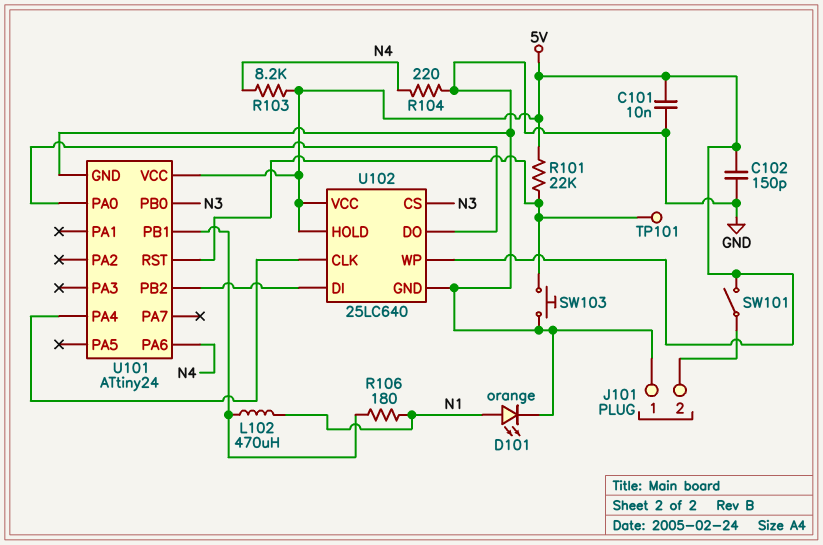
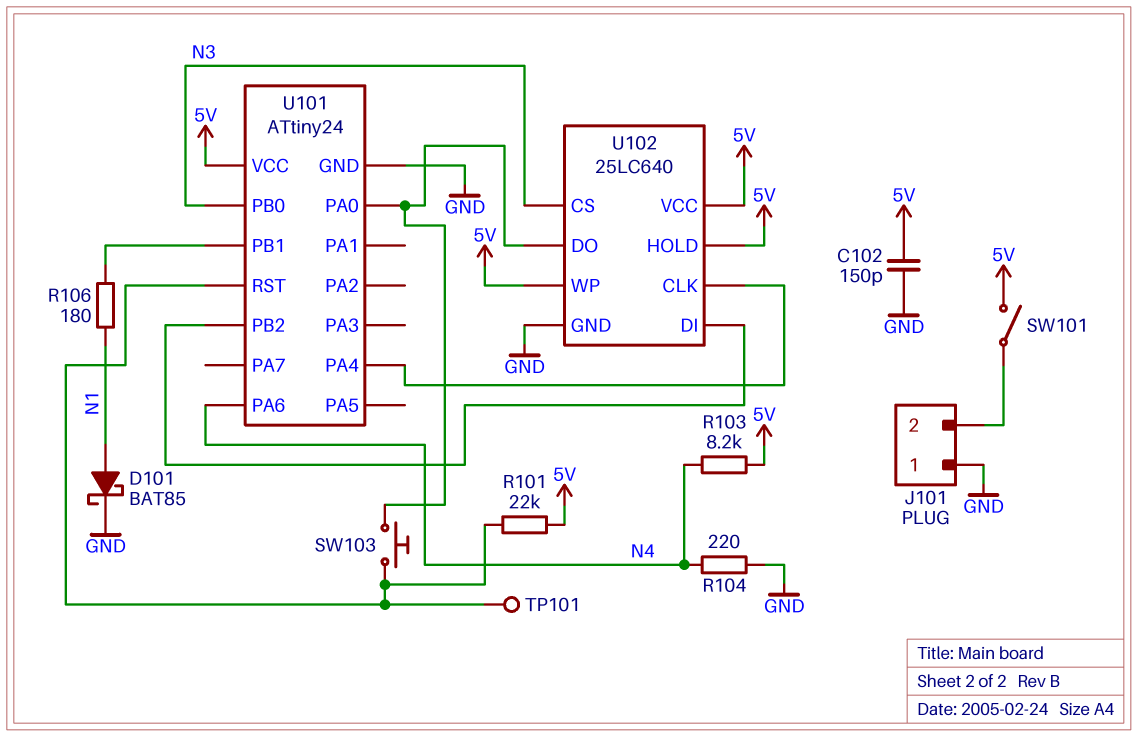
C101: 10nF (5V, GND) -> none
D101: LED orange (A N1, K GND) -> schottky BAT85 (A N1, K GND)
L102: 470uH (N1, U101/PB1) -> none
SW103: button (GND, U101/RST) -> button (U101/PA0, U101/RST)

